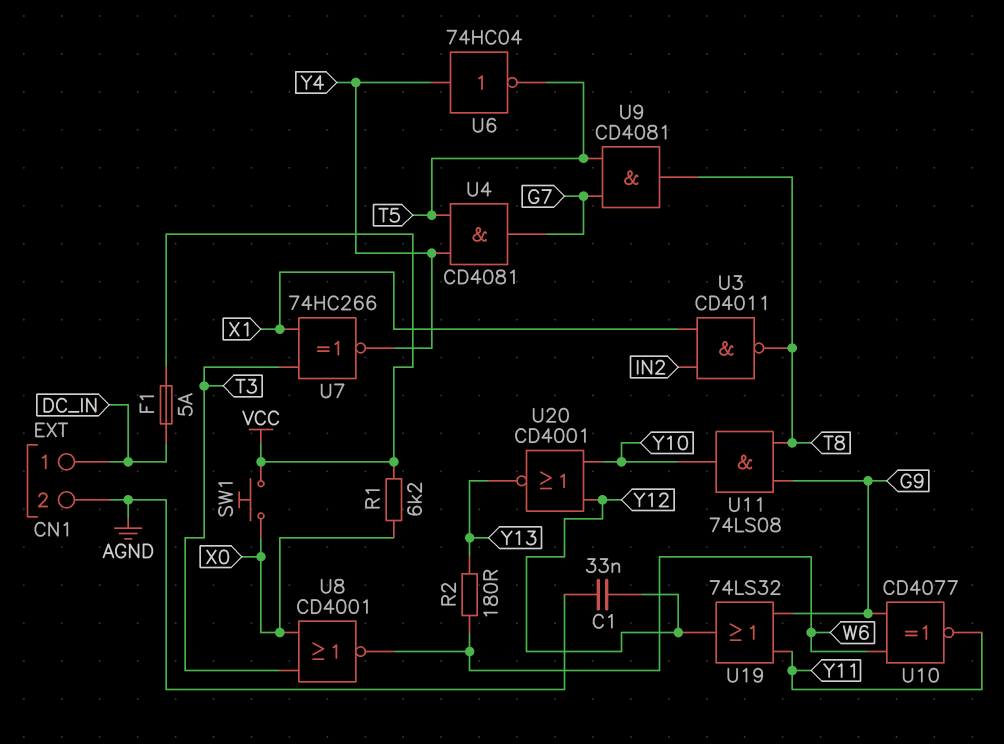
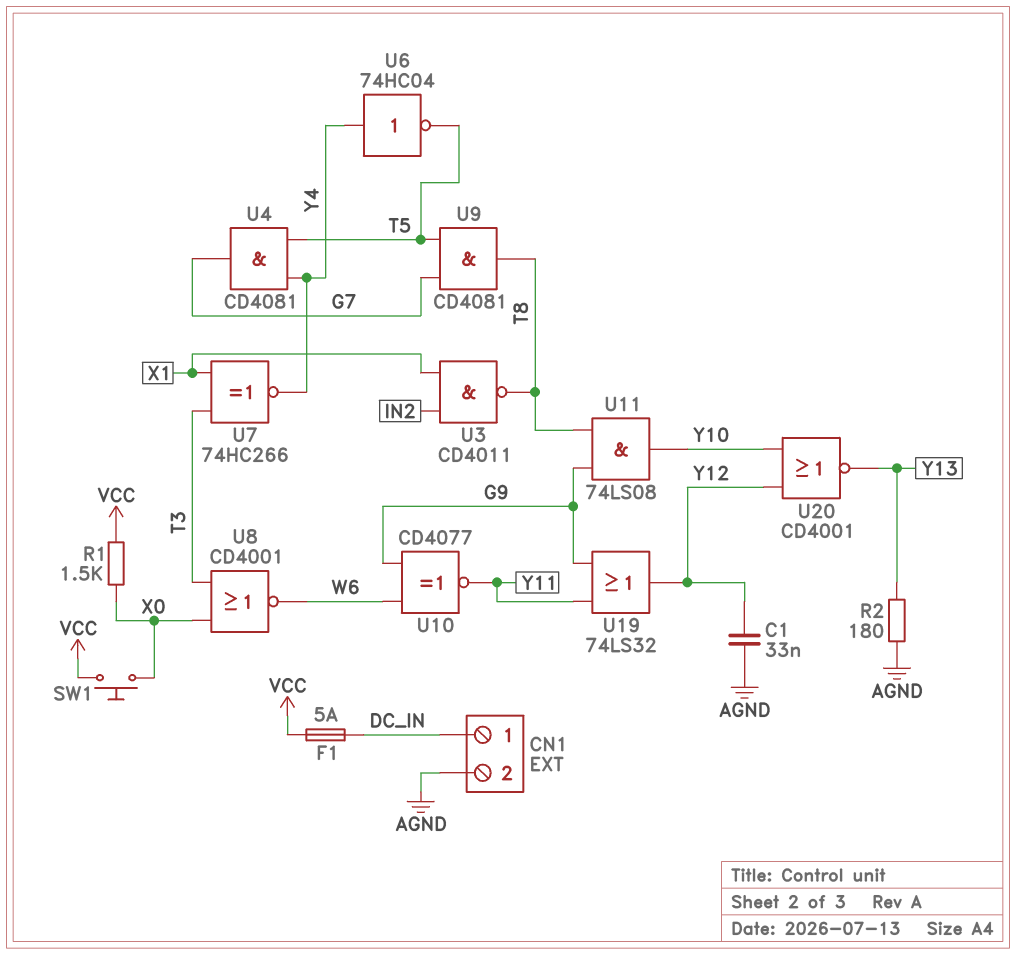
R1: 6.2k (VCC, X0) -> 1.5k (VCC, X0)
R2: 180 (W6, Y13) -> 180 (AGND, Y13)

